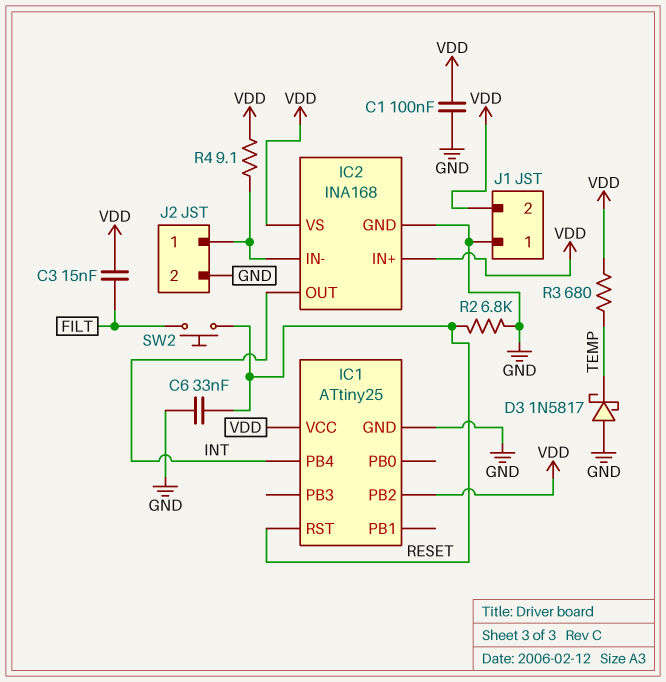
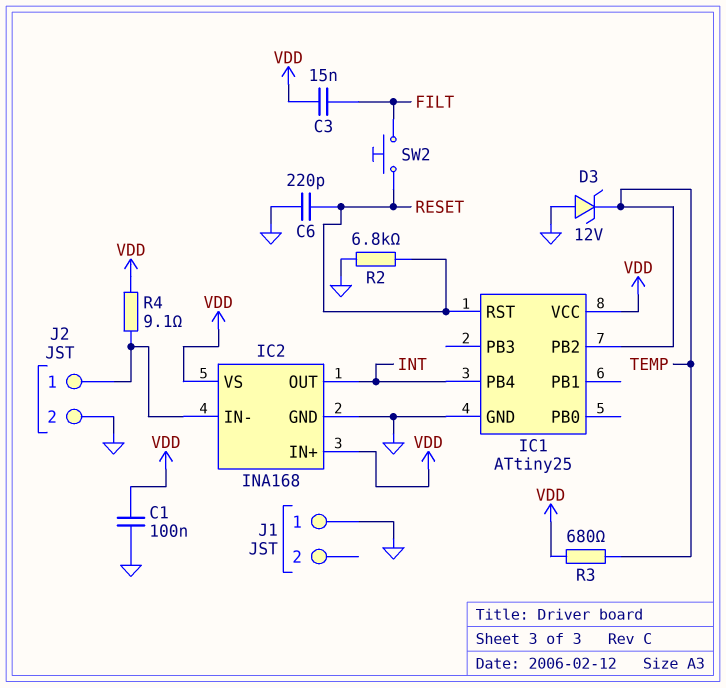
C6: 33nF (GND, RESET) -> 220pF (GND, RESET)
D3: schottky 1N5817 (A GND, K TEMP) -> zener 12V (A GND, K TEMP)
IC1 pin PB2: VDD -> TEMP
J1 pin 2: VDD -> none

